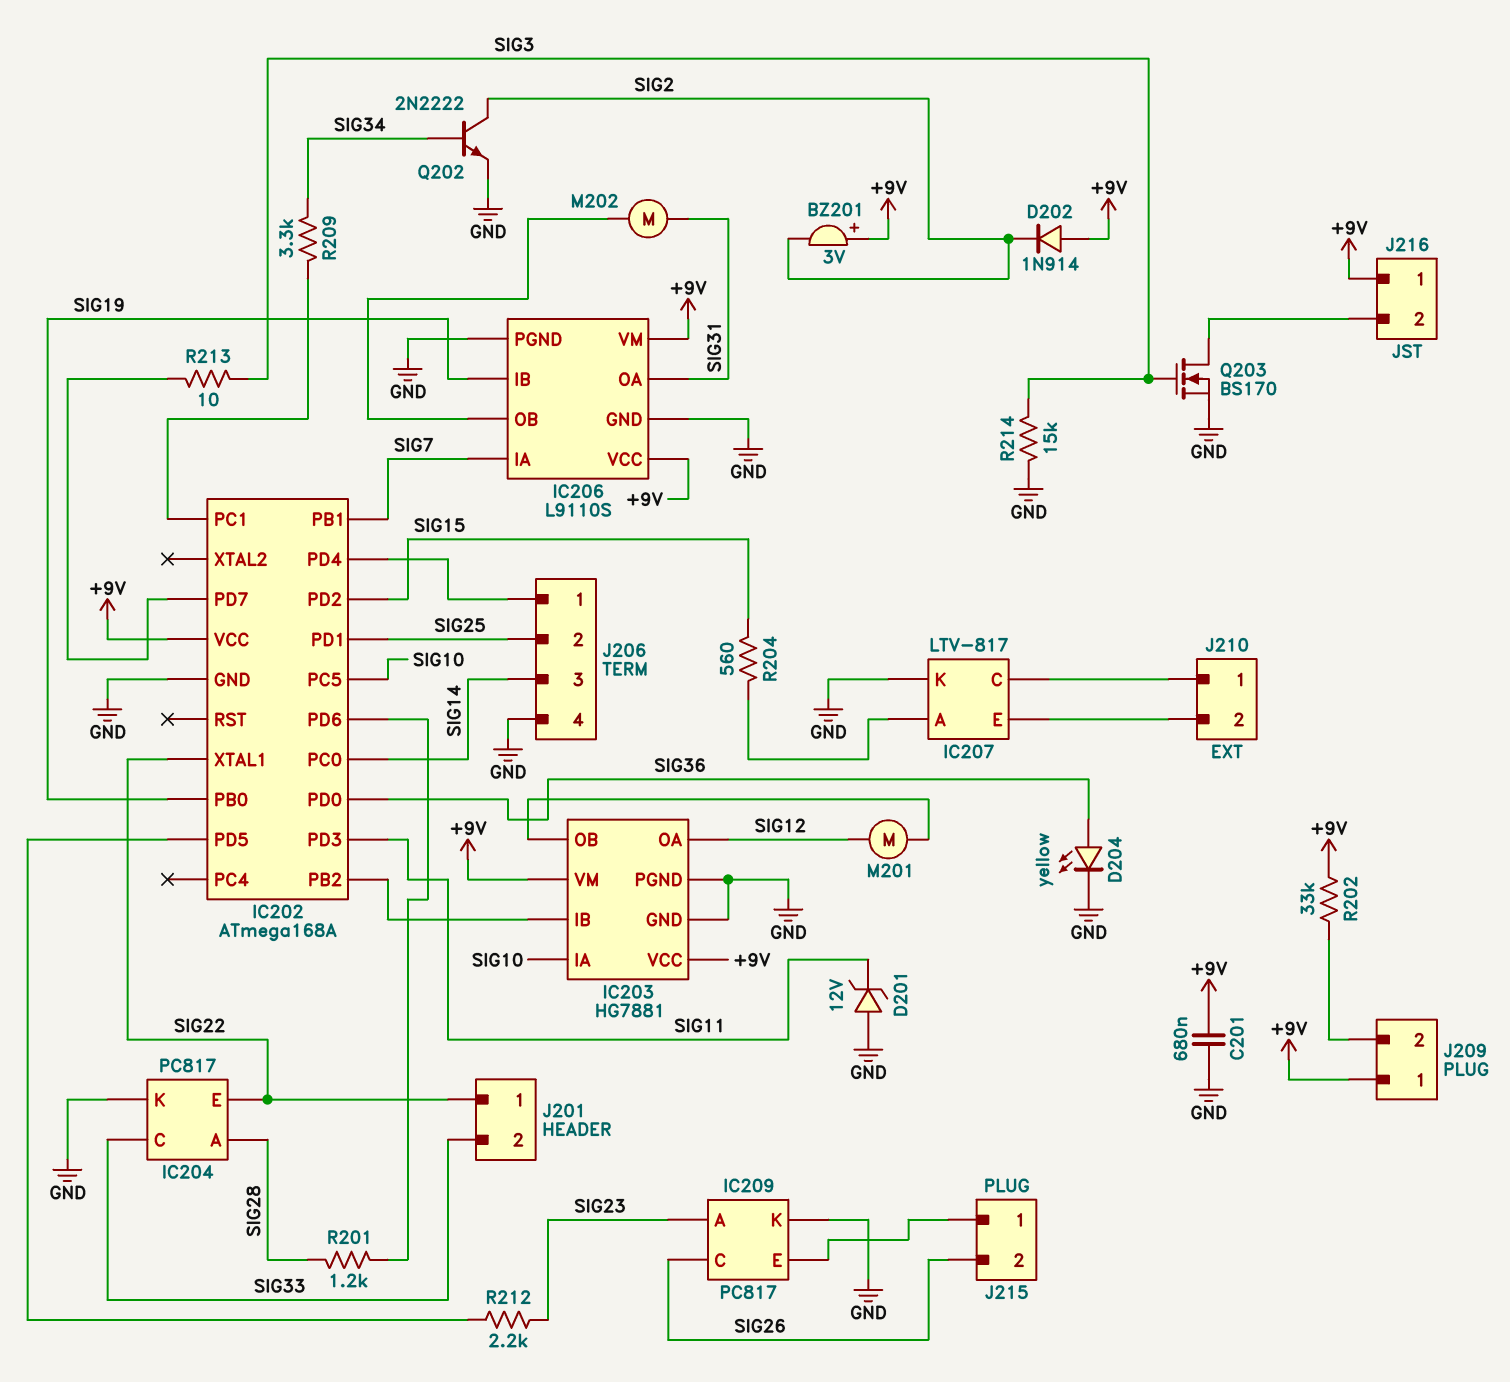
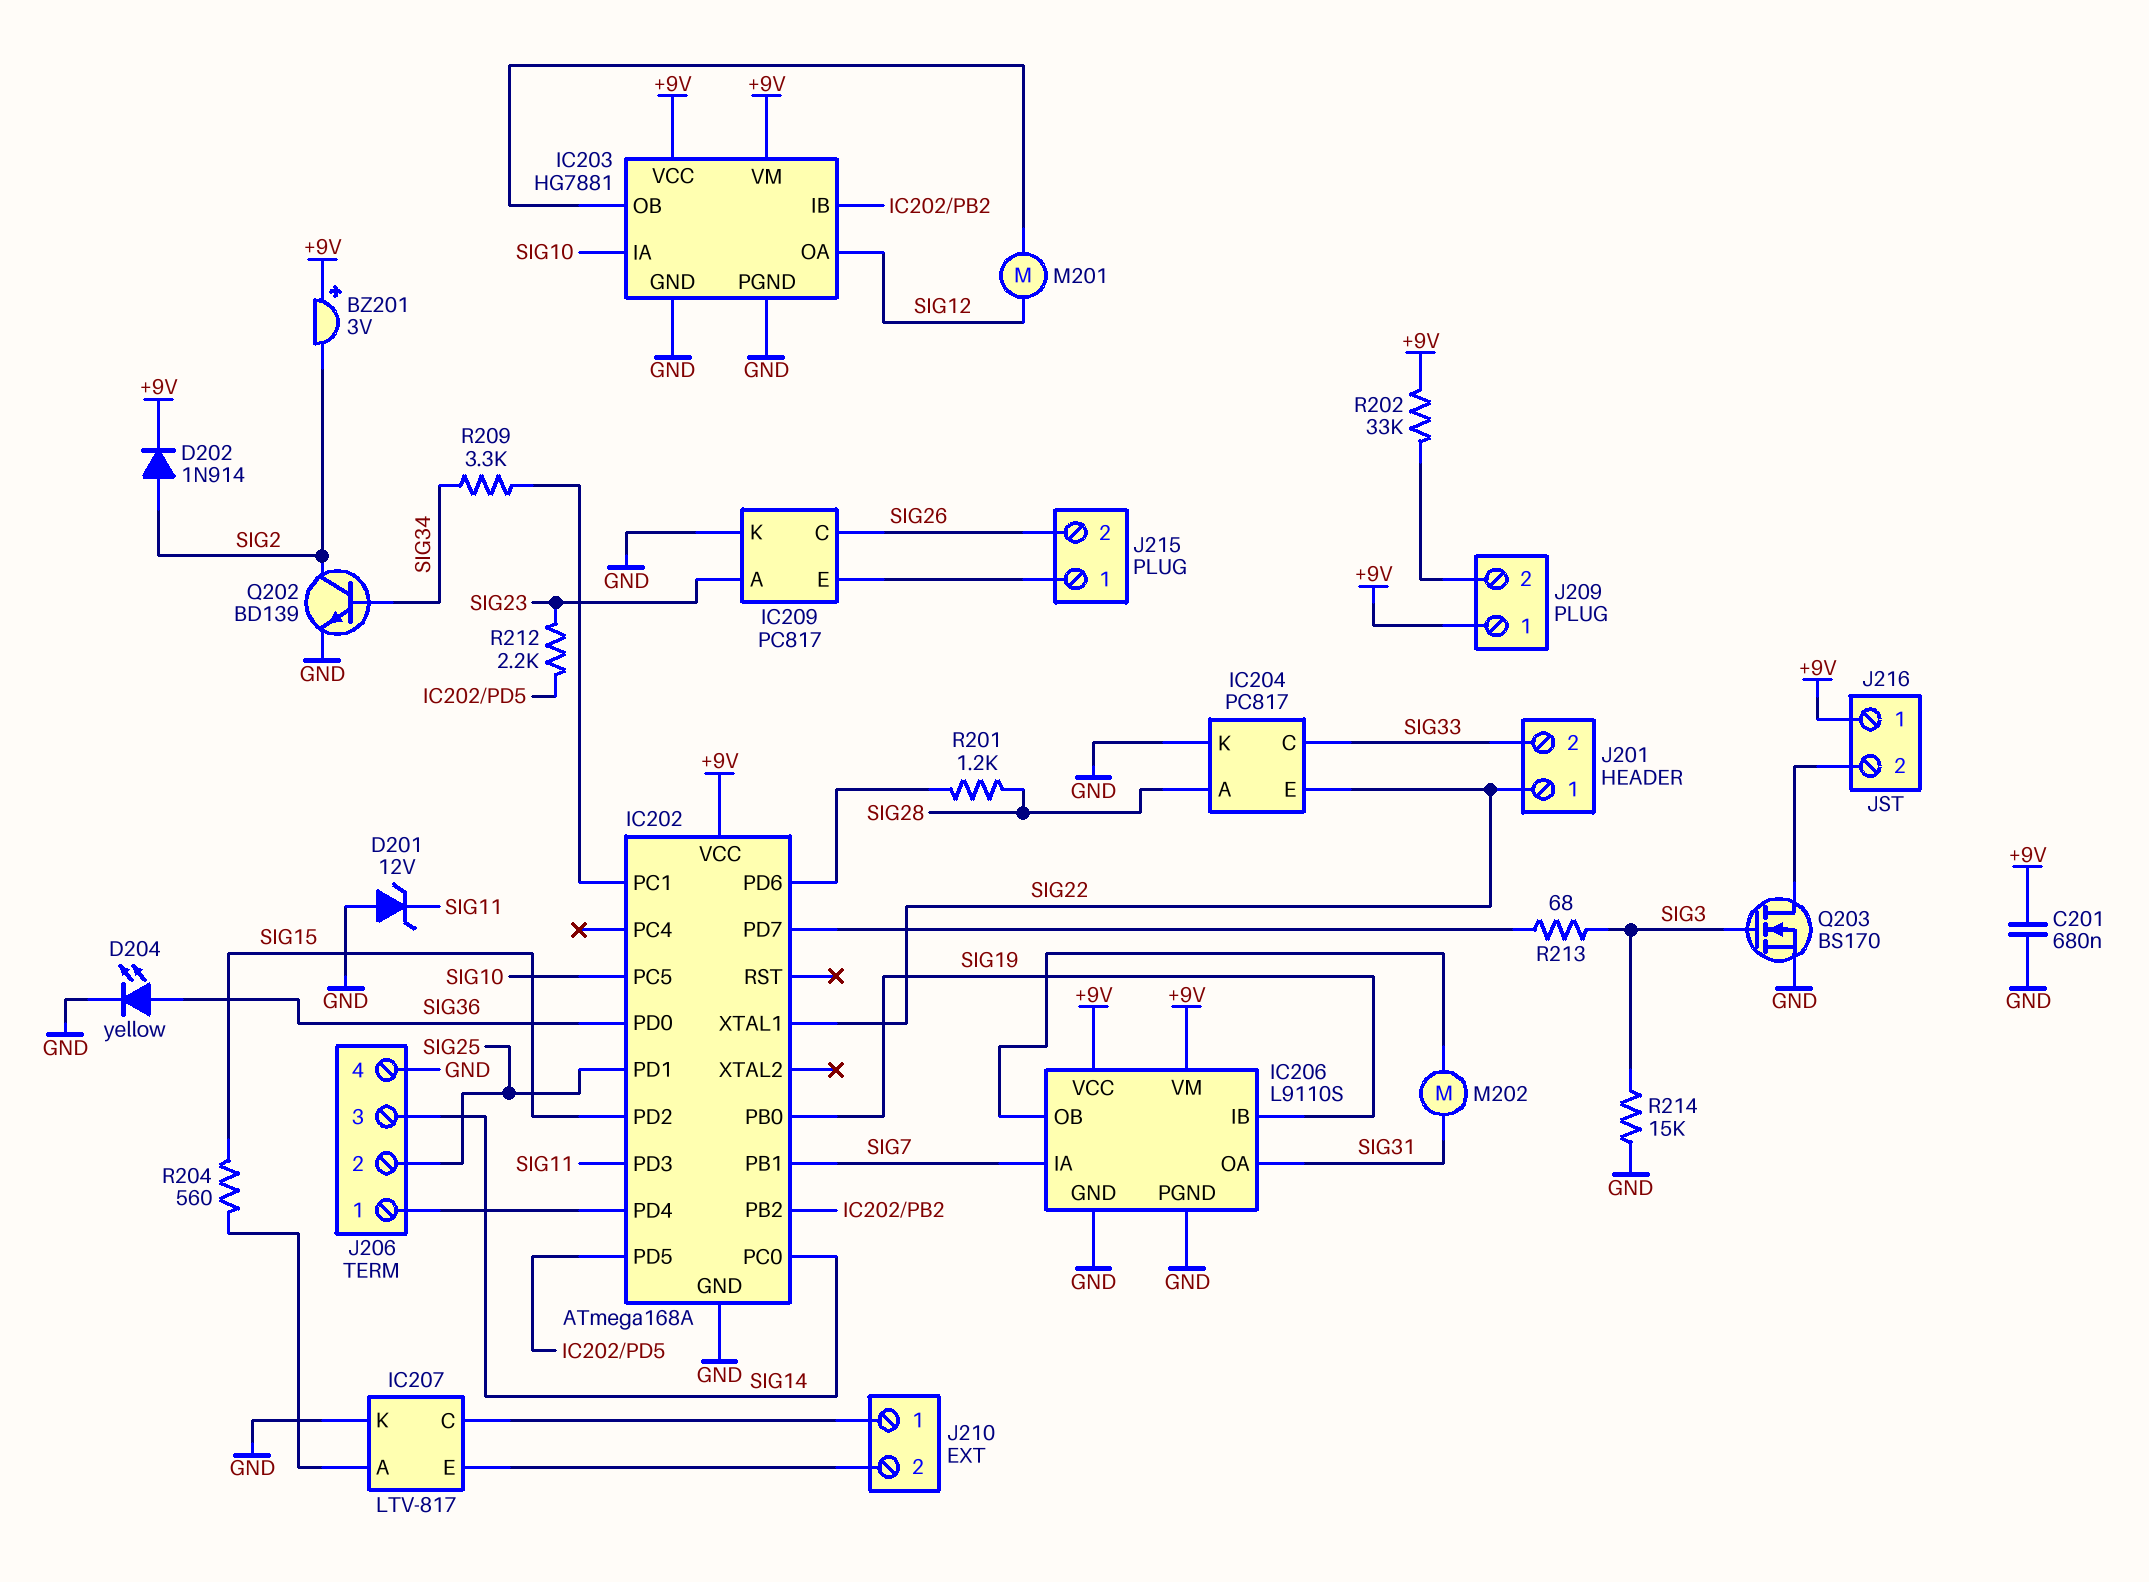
D202: diode 1N914 (A +9V, K SIG2) -> diode 1N914 (A SIG2, K +9V)
Q202: NPN 2N2222 (B SIG34, C SIG2, E GND) -> NPN BD139 (B SIG34, C SIG2, E GND)
R213: 10 (IC202/PD7, SIG3) -> 68 (IC202/PD7, SIG3)

